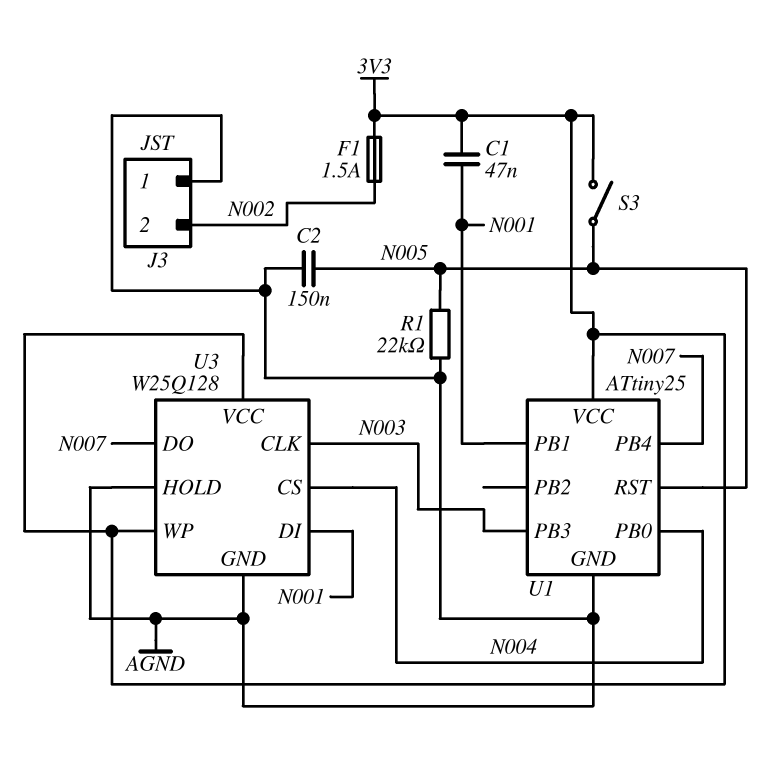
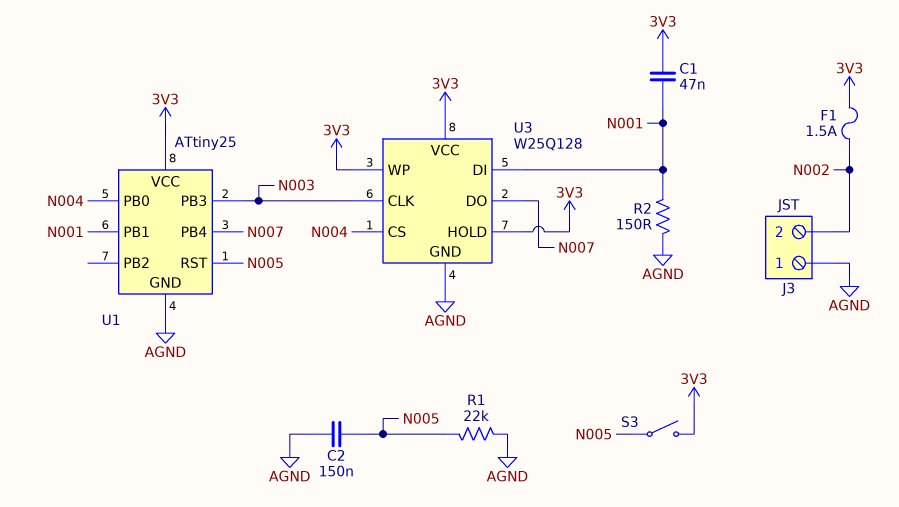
R2: none -> 150 (AGND, N001)
U3 pin HOLD: AGND -> 3V3

